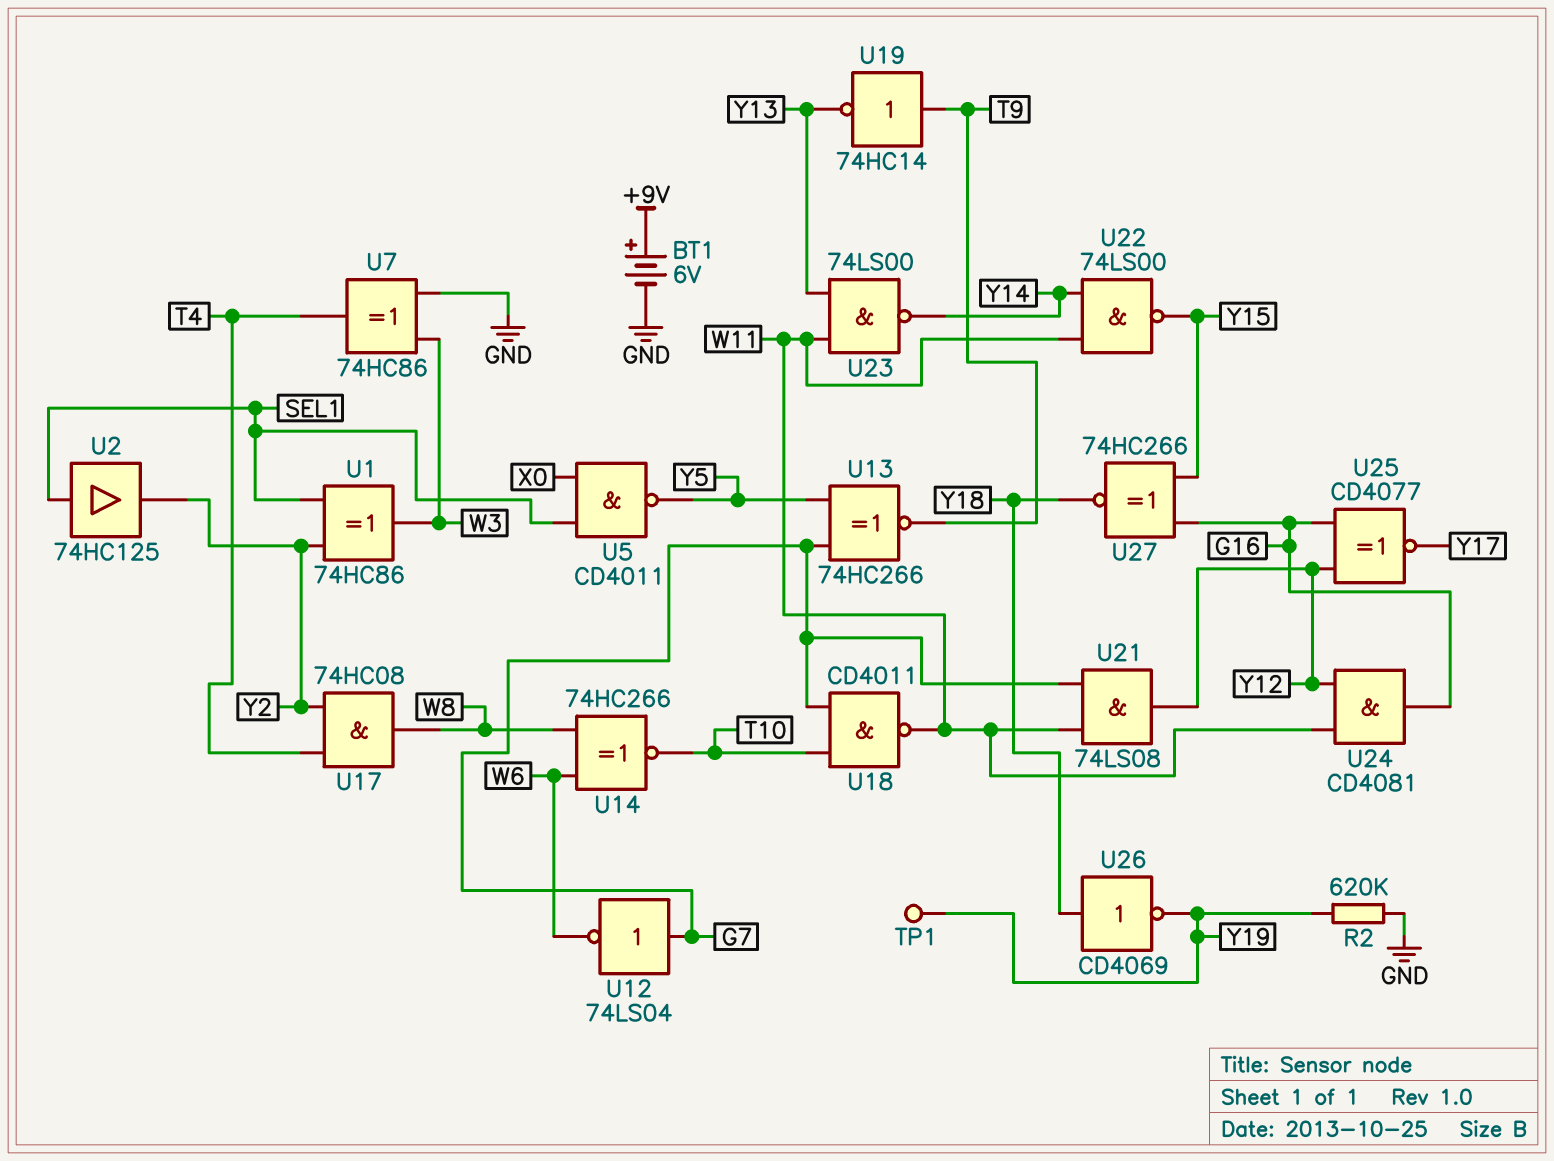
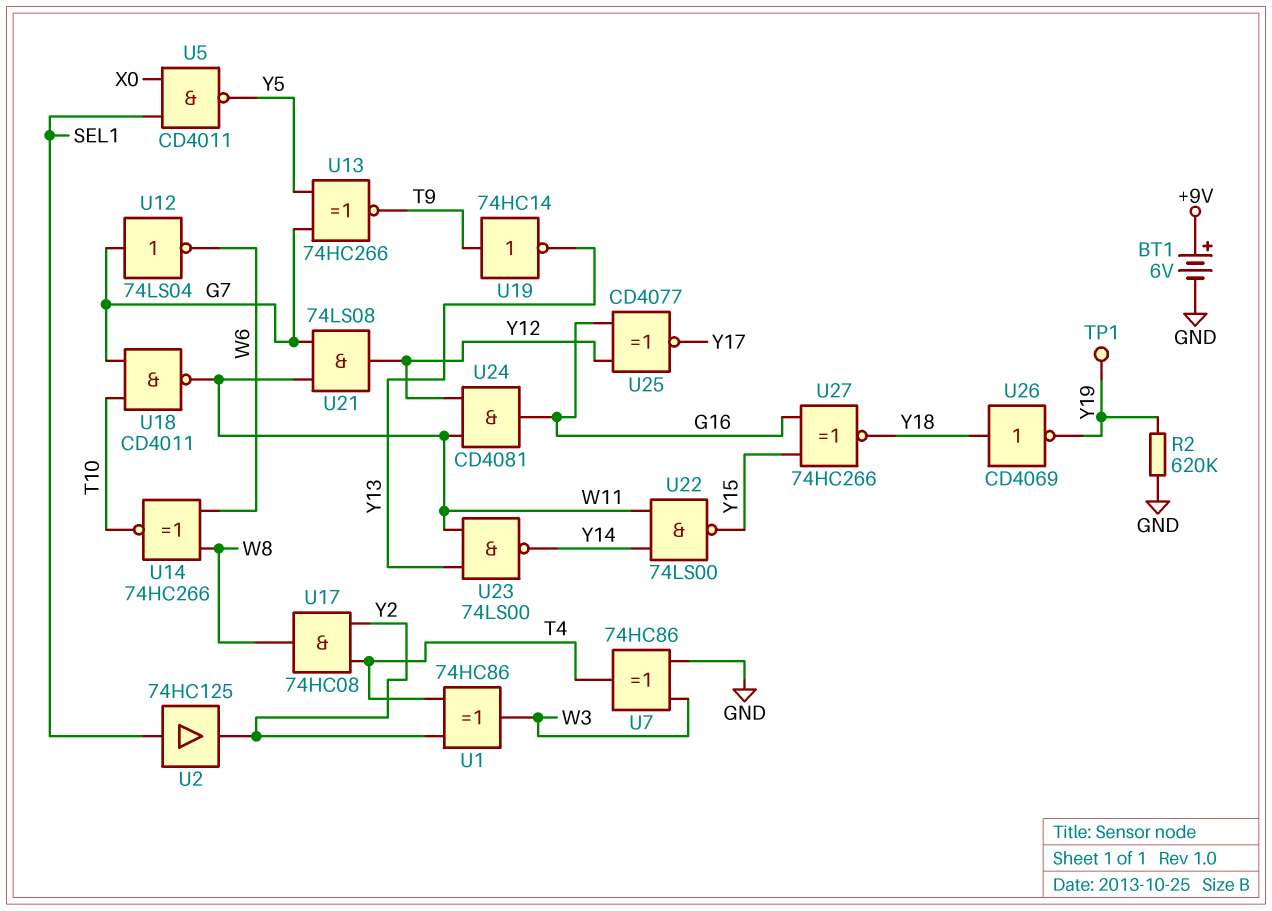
U1: XOR 74HC86 (in SEL1, in Y2, out W3) -> XOR 74HC86 (in T4, in Y2, out W3)

